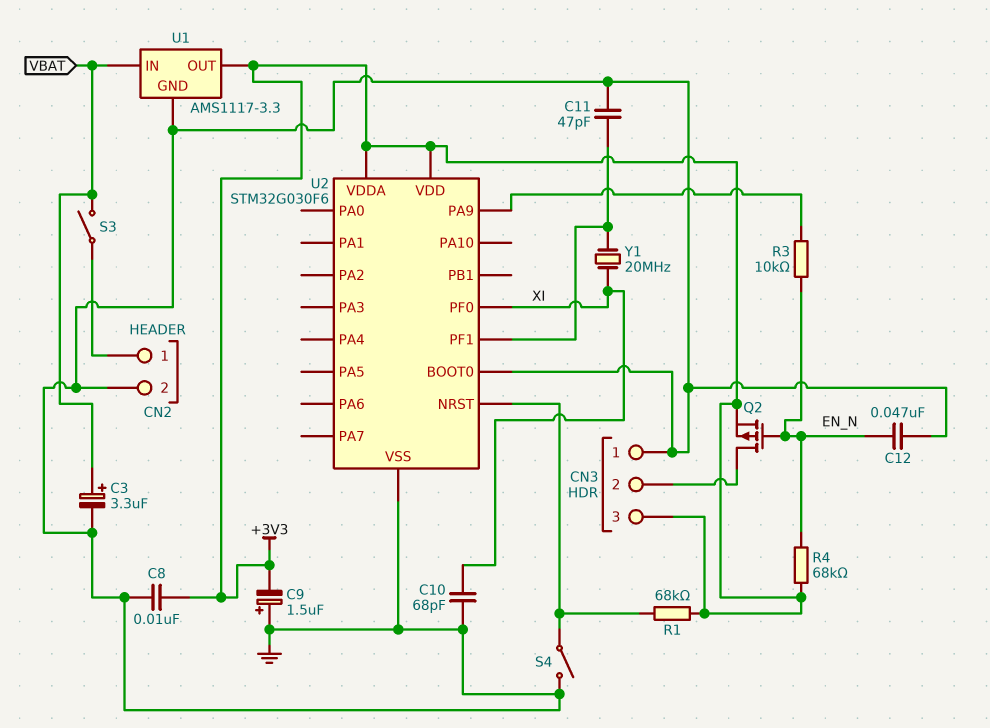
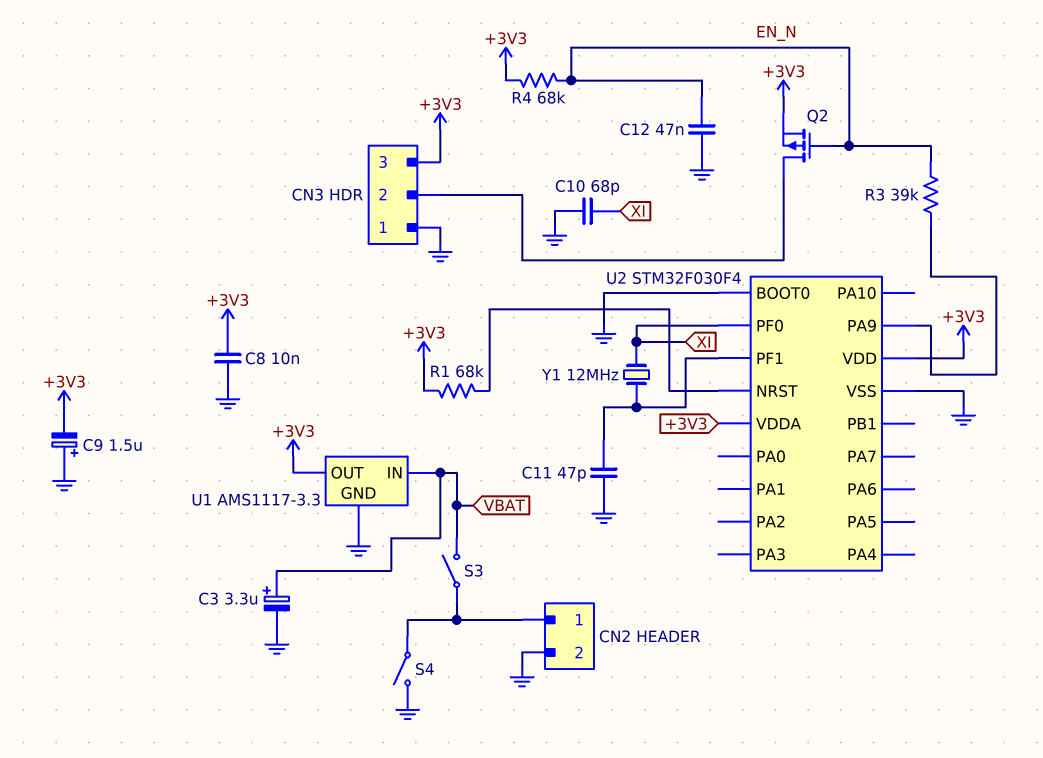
R3: 10k (EN_N, U2/PA9) -> 39k (EN_N, U2/PA9)
S4: switch (GND, U2/NRST) -> switch (CN2/1, GND)
U2: STM32G030F6 -> STM32F030F4
Y1: 20MHz (U2/PF1, XI) -> 12MHz (U2/PF1, XI)

